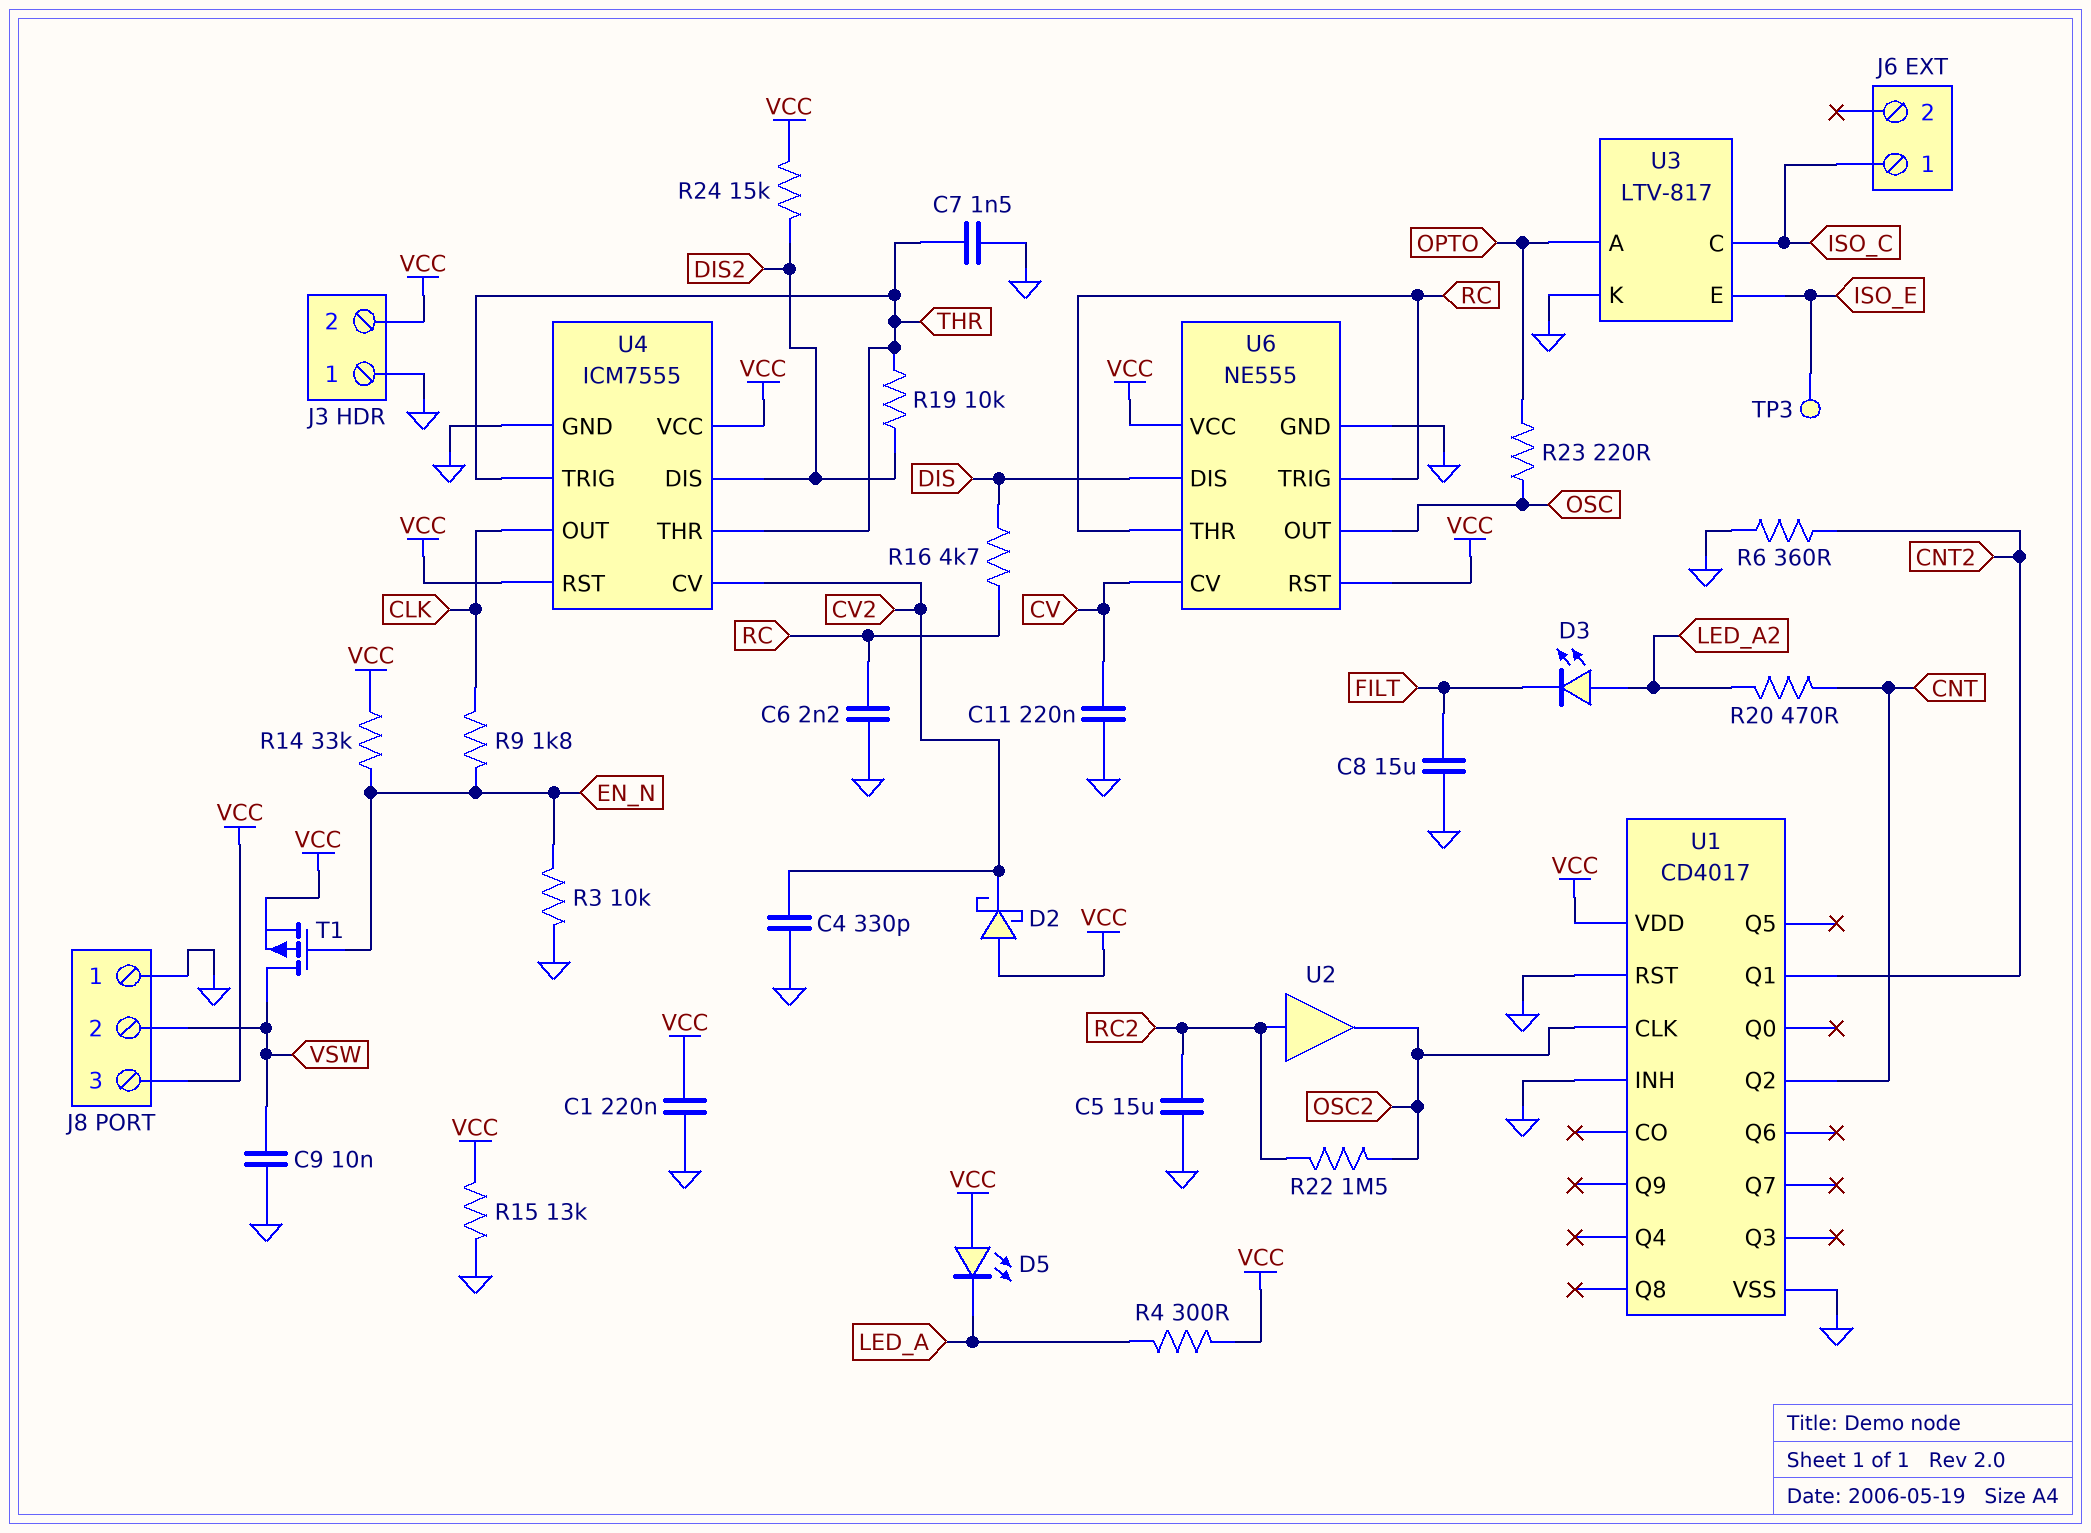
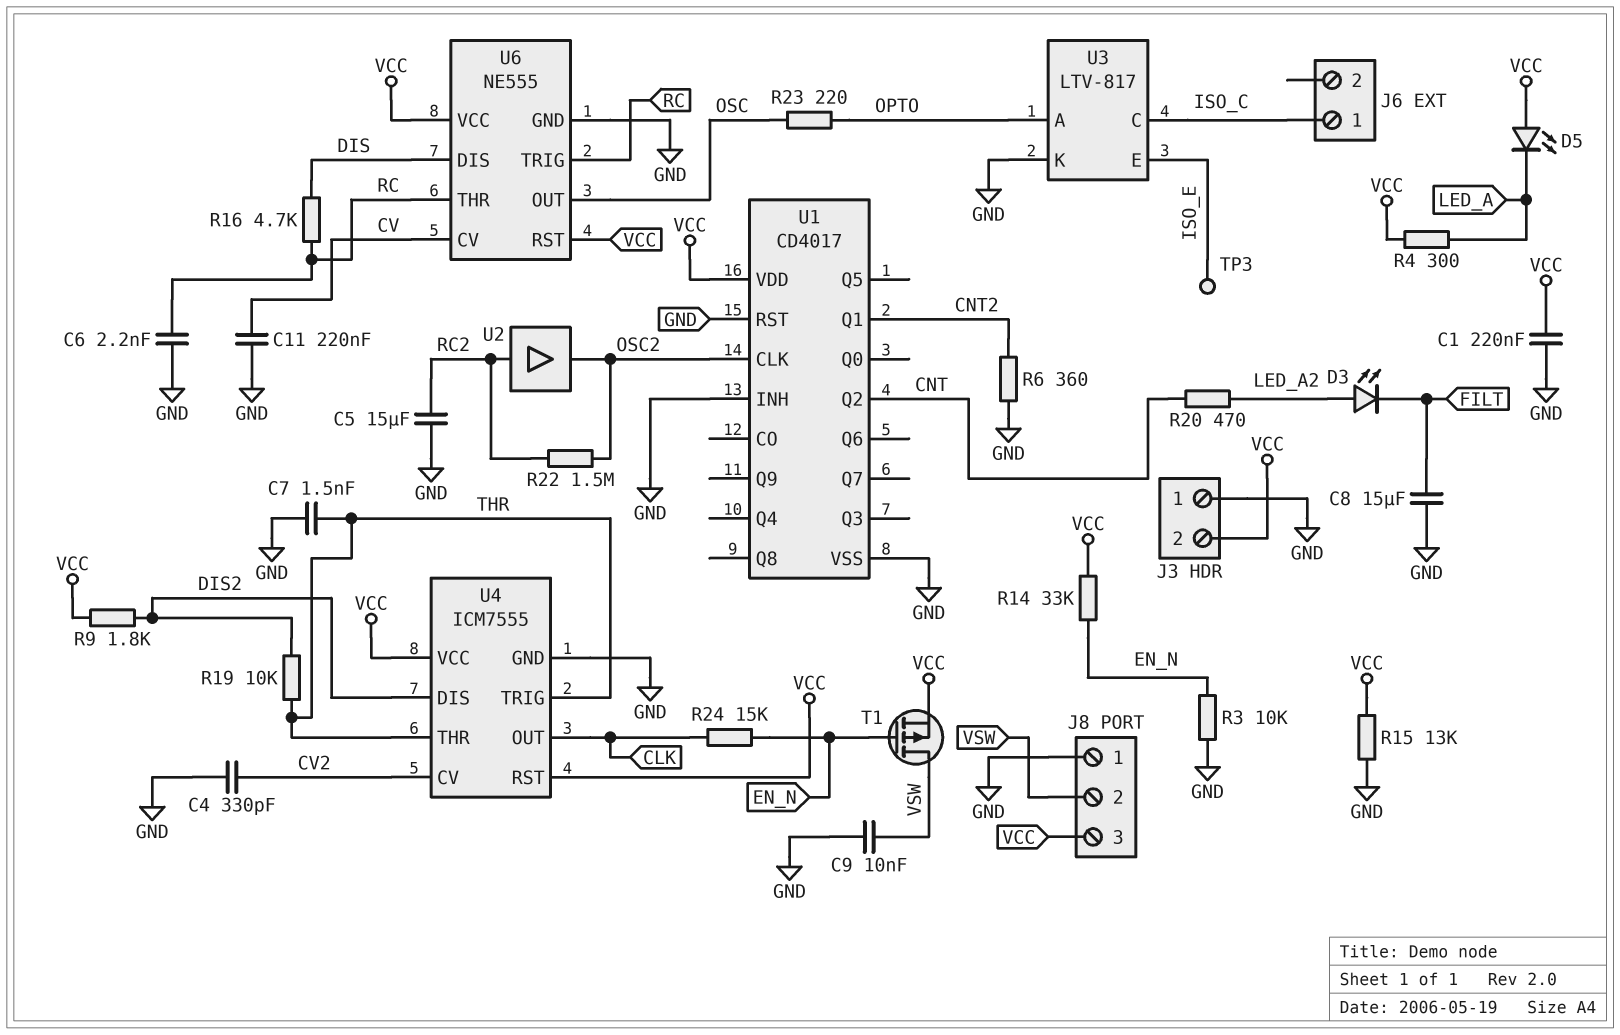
D2: schottky (A VCC, K CV2) -> none
R9: 1.8k (CLK, EN_N) -> 1.8k (DIS2, VCC)
R24: 15k (DIS2, VCC) -> 15k (CLK, EN_N)

